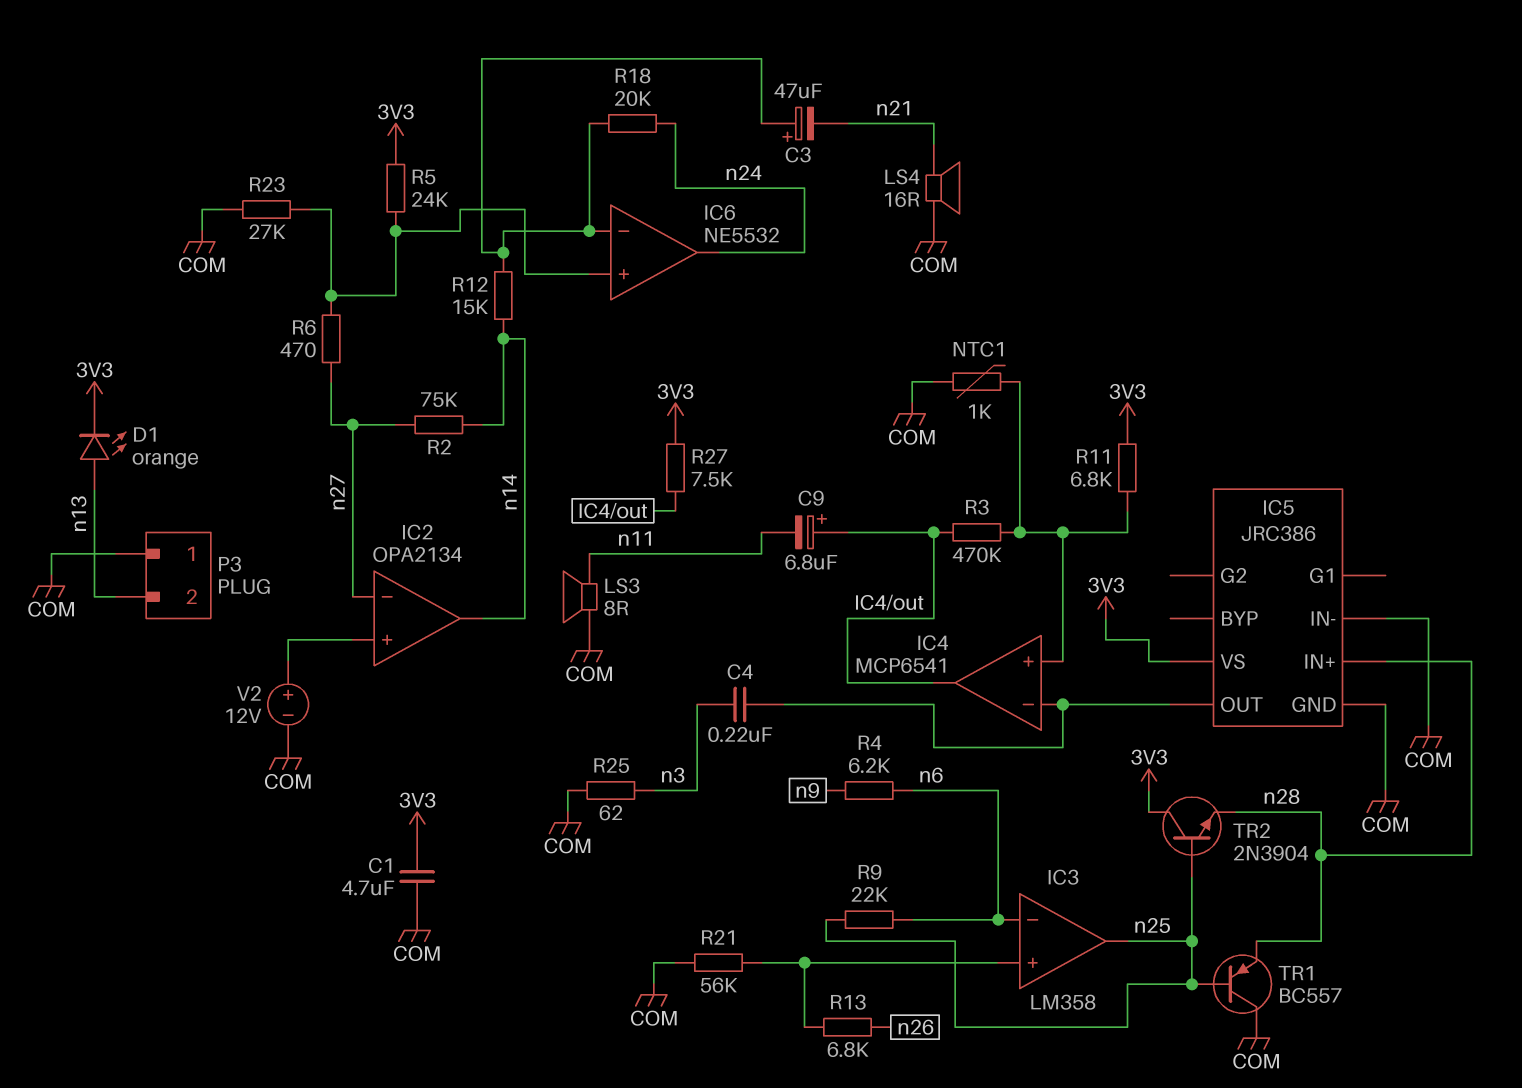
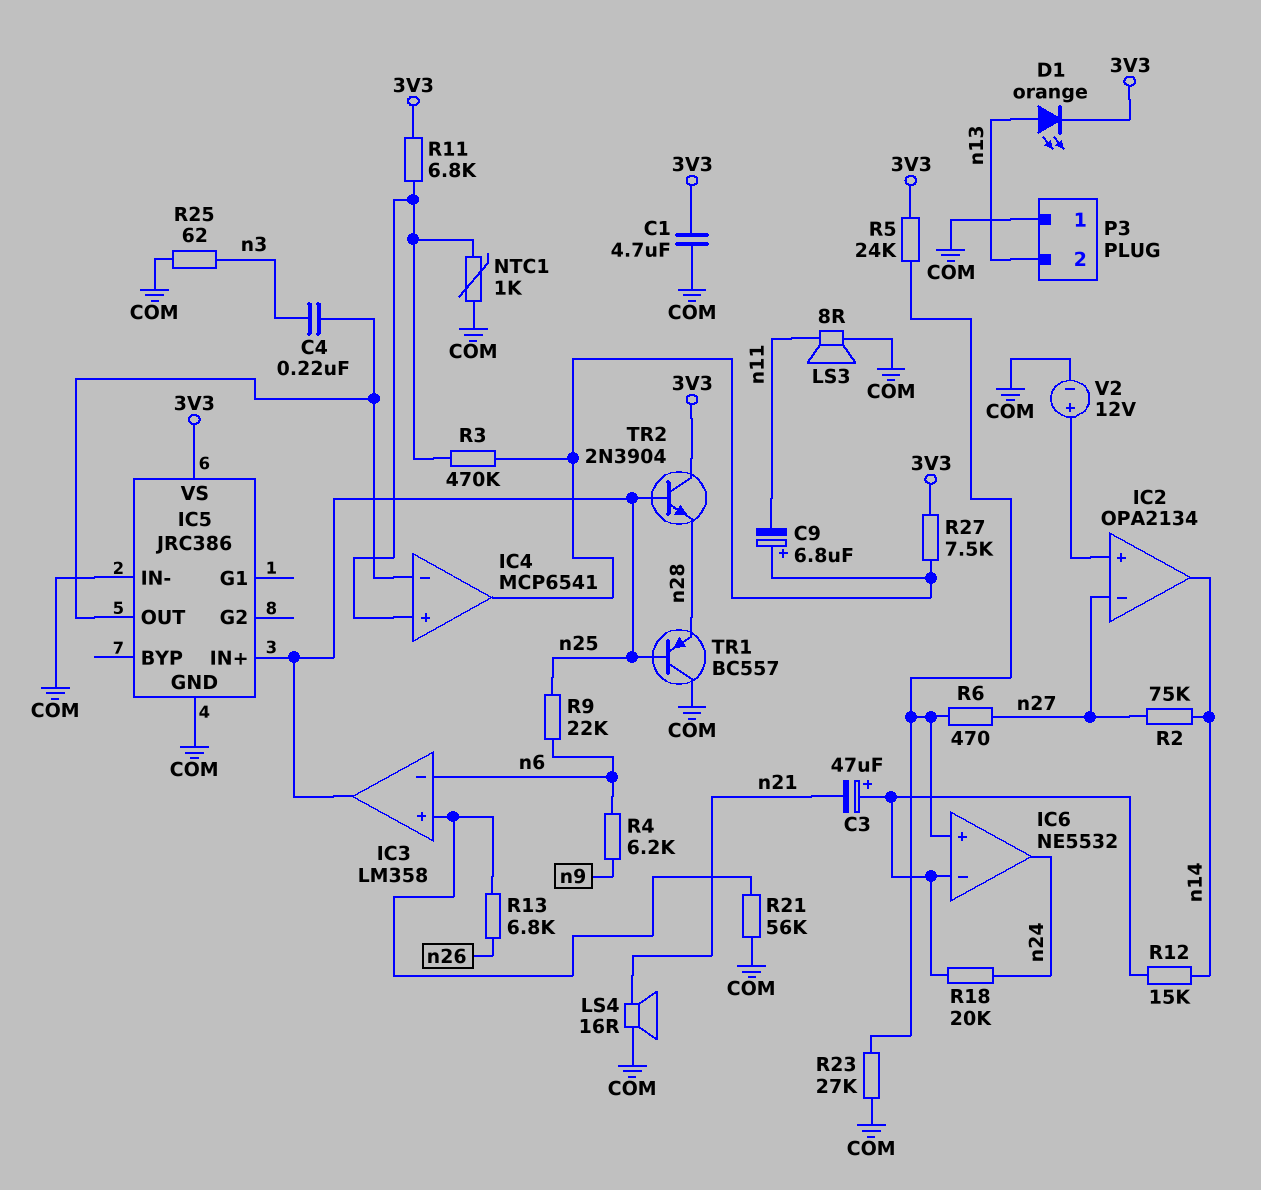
IC5 pin IN+: n28 -> n25

